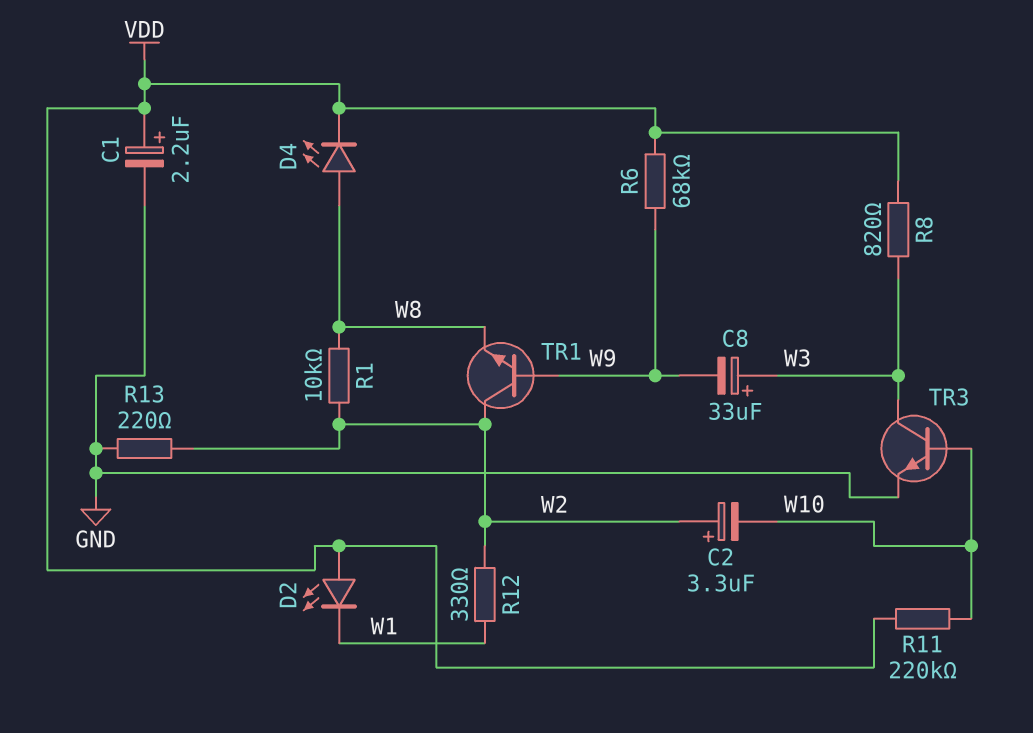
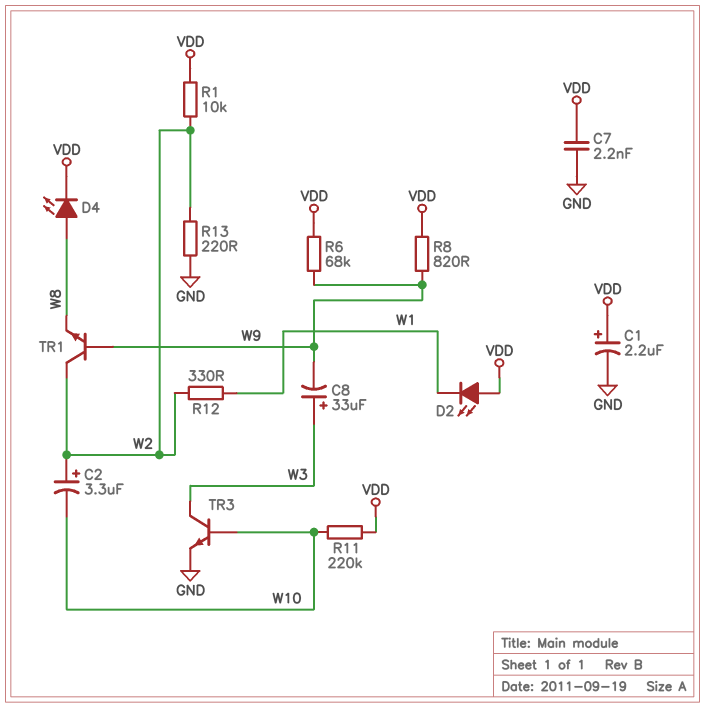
C7: none -> 2.2nF (GND, VDD)
R1: 10k (W2, W8) -> 10k (VDD, W2)
R8: 820 (VDD, W3) -> 820 (VDD, W9)

